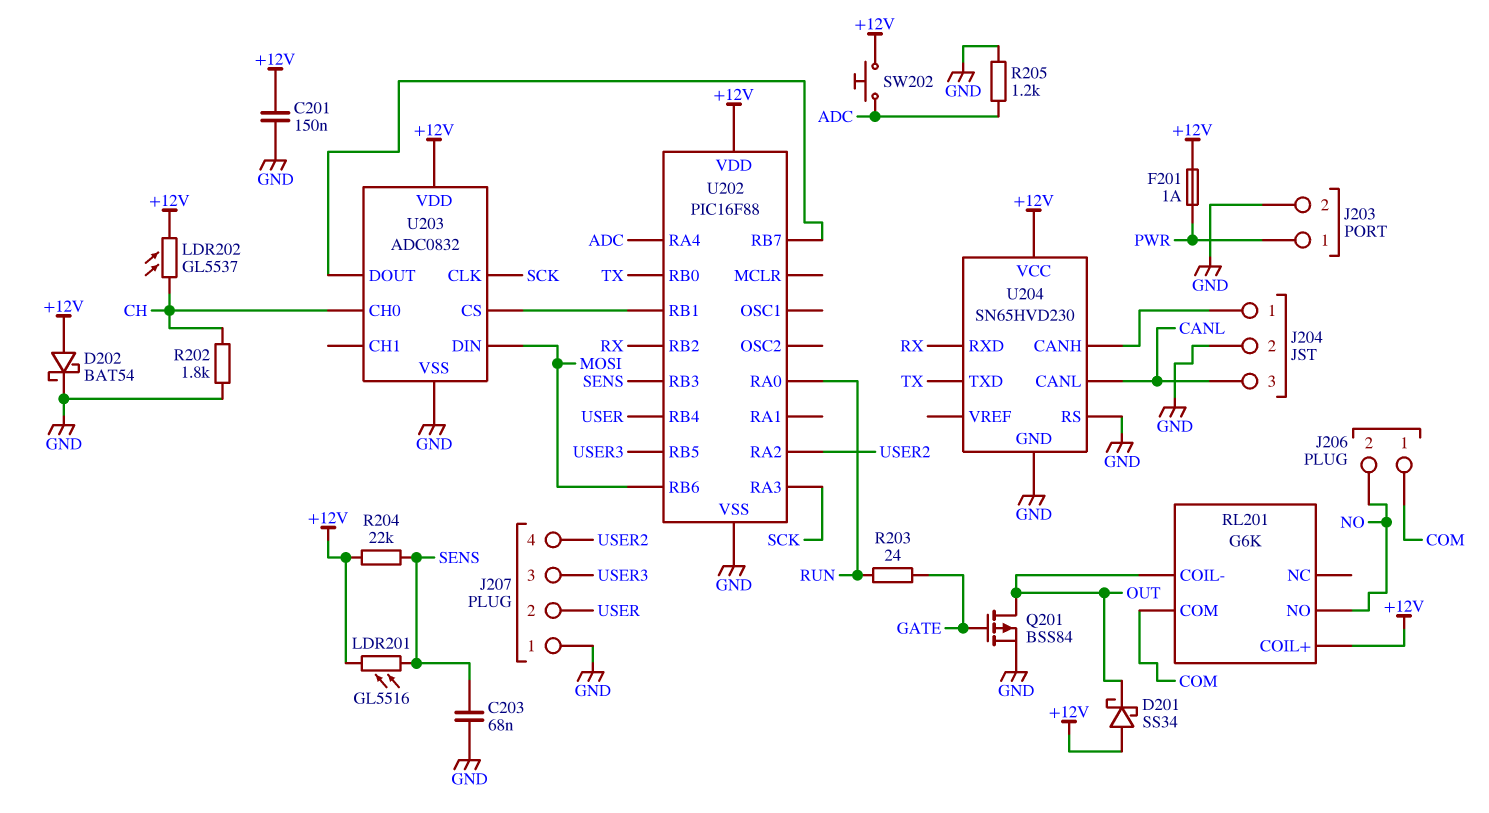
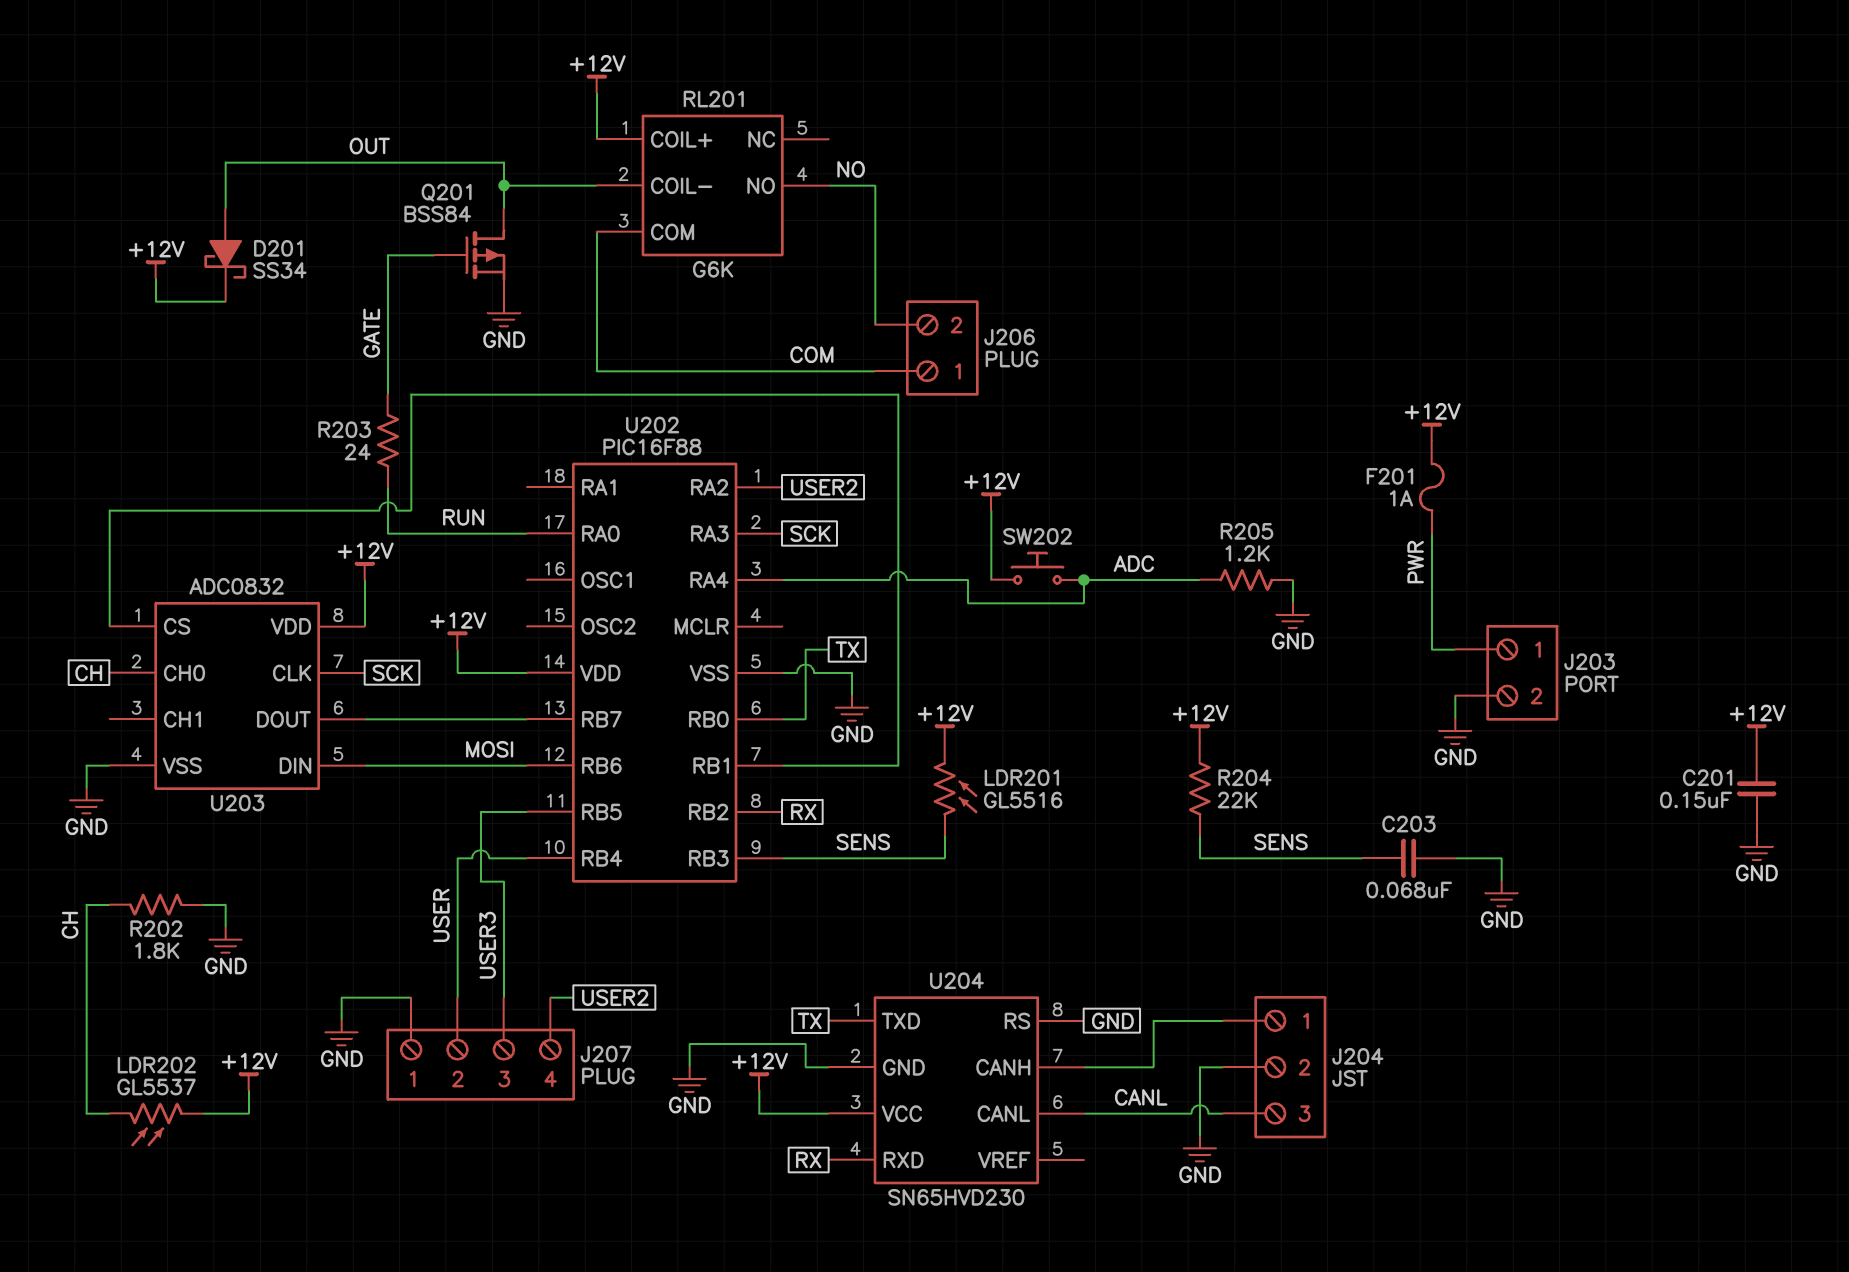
D201: schottky SS34 (A +12V, K OUT) -> schottky SS34 (A OUT, K +12V)
D202: schottky BAT54 (A +12V, K GND) -> none

